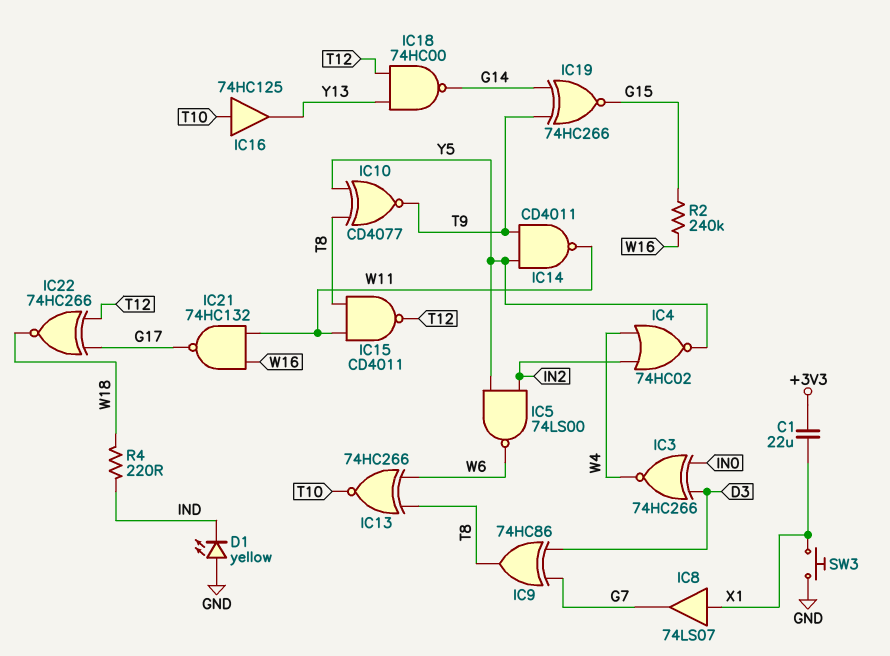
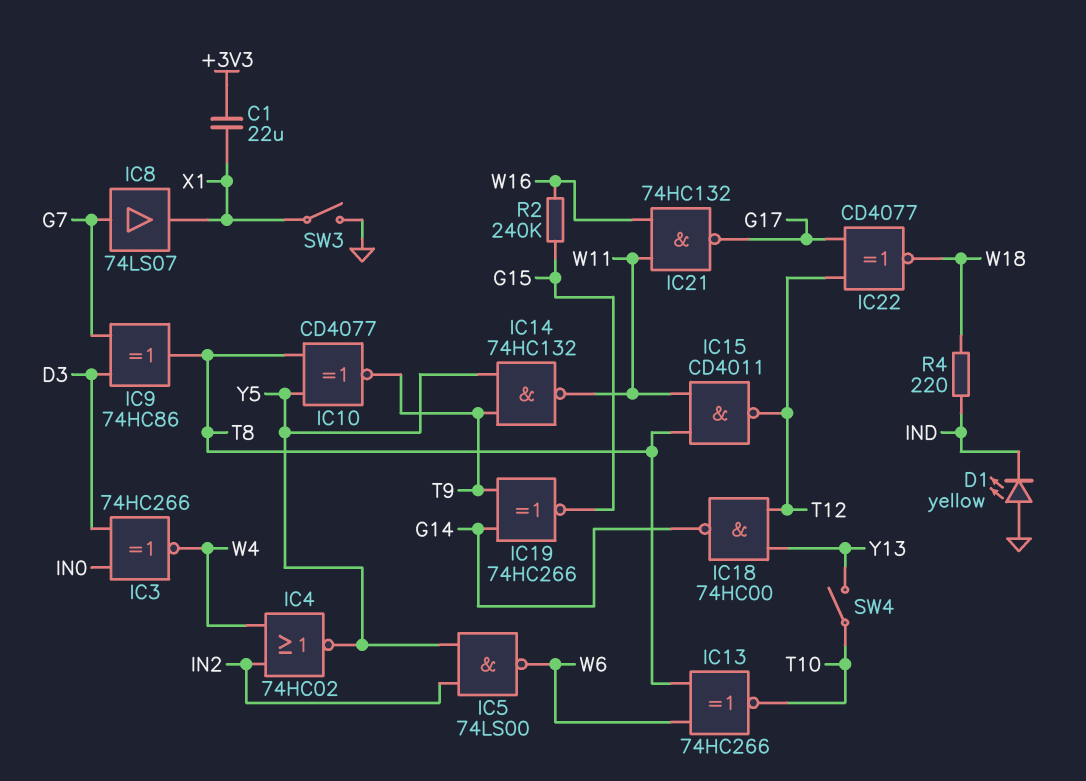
IC8: buffer 74LS07 (in X1, out G7) -> buffer 74LS07 (in G7, out X1)
IC14: NAND CD4011 (in T9, in Y5, out W11) -> NAND 74HC132 (in T9, in Y5, out W11)
IC16: buffer 74HC125 (in T10, out Y13) -> none
IC22: XNOR 74HC266 (in G17, in T12, out W18) -> XNOR CD4077 (in G17, in T12, out W18)
SW3: button (GND, X1) -> switch (GND, X1)
SW4: none -> switch (T10, Y13)

